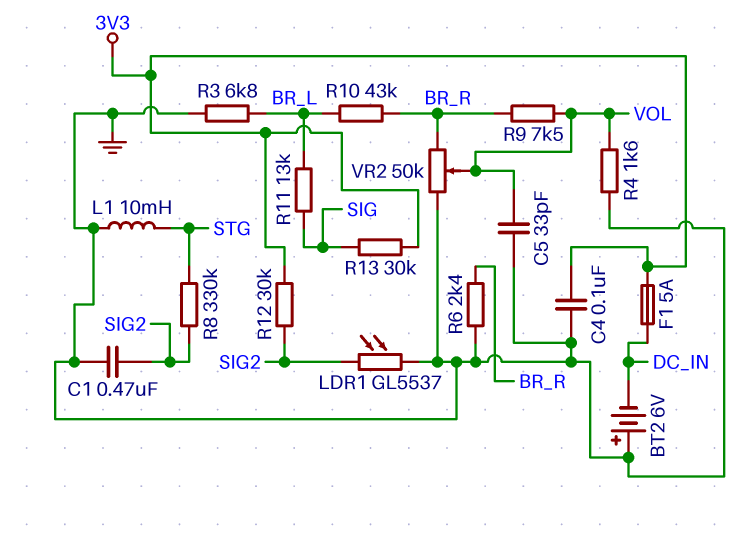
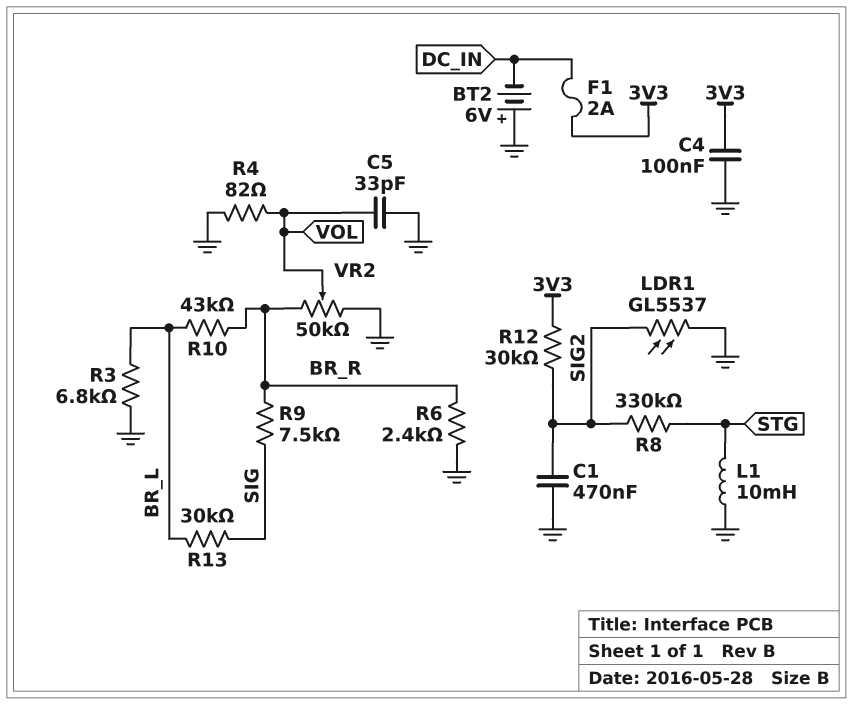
F1: 5A (3V3, DC_IN) -> 2A (3V3, DC_IN)
R4: 1.6k (GND, VOL) -> 82 (GND, VOL)
R9: 7.5k (BR_R, VOL) -> 7.5k (BR_R, SIG)
R11: 13k (BR_L, SIG) -> none
R13: 30k (3V3, SIG) -> 30k (BR_L, SIG)

